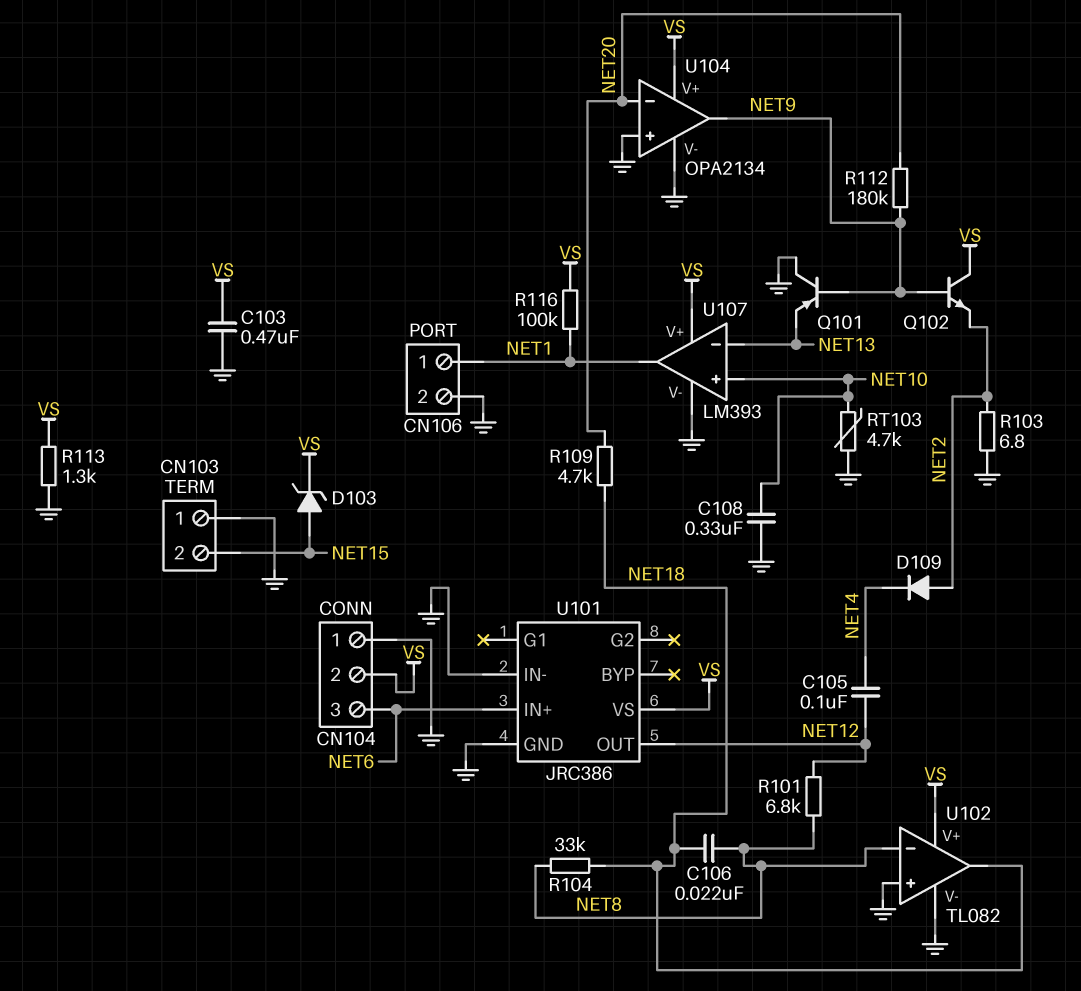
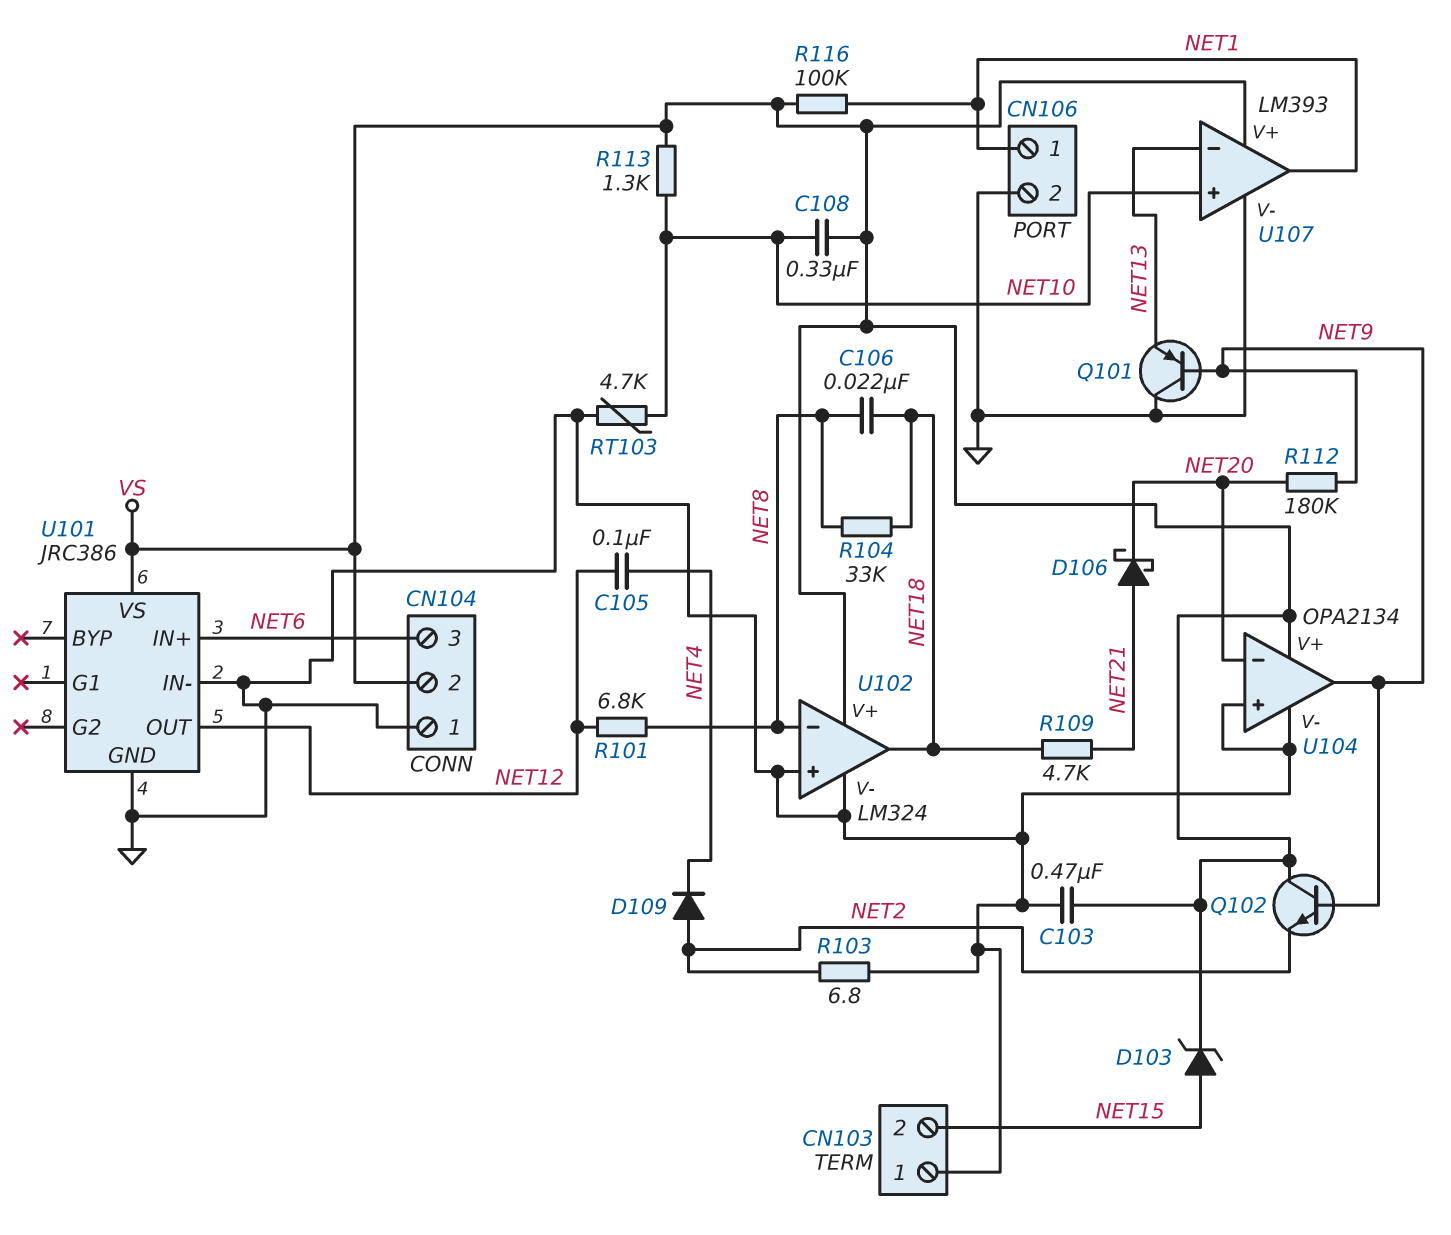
C108: 330nF (GND, NET10) -> 330nF (NET10, VS)
D106: none -> schottky (A NET21, K NET20)
R109: 4.7k (NET18, NET20) -> 4.7k (NET18, NET21)
R113: 1.3k (GND, VS) -> 1.3k (NET10, VS)
U102: TL082 -> LM324

